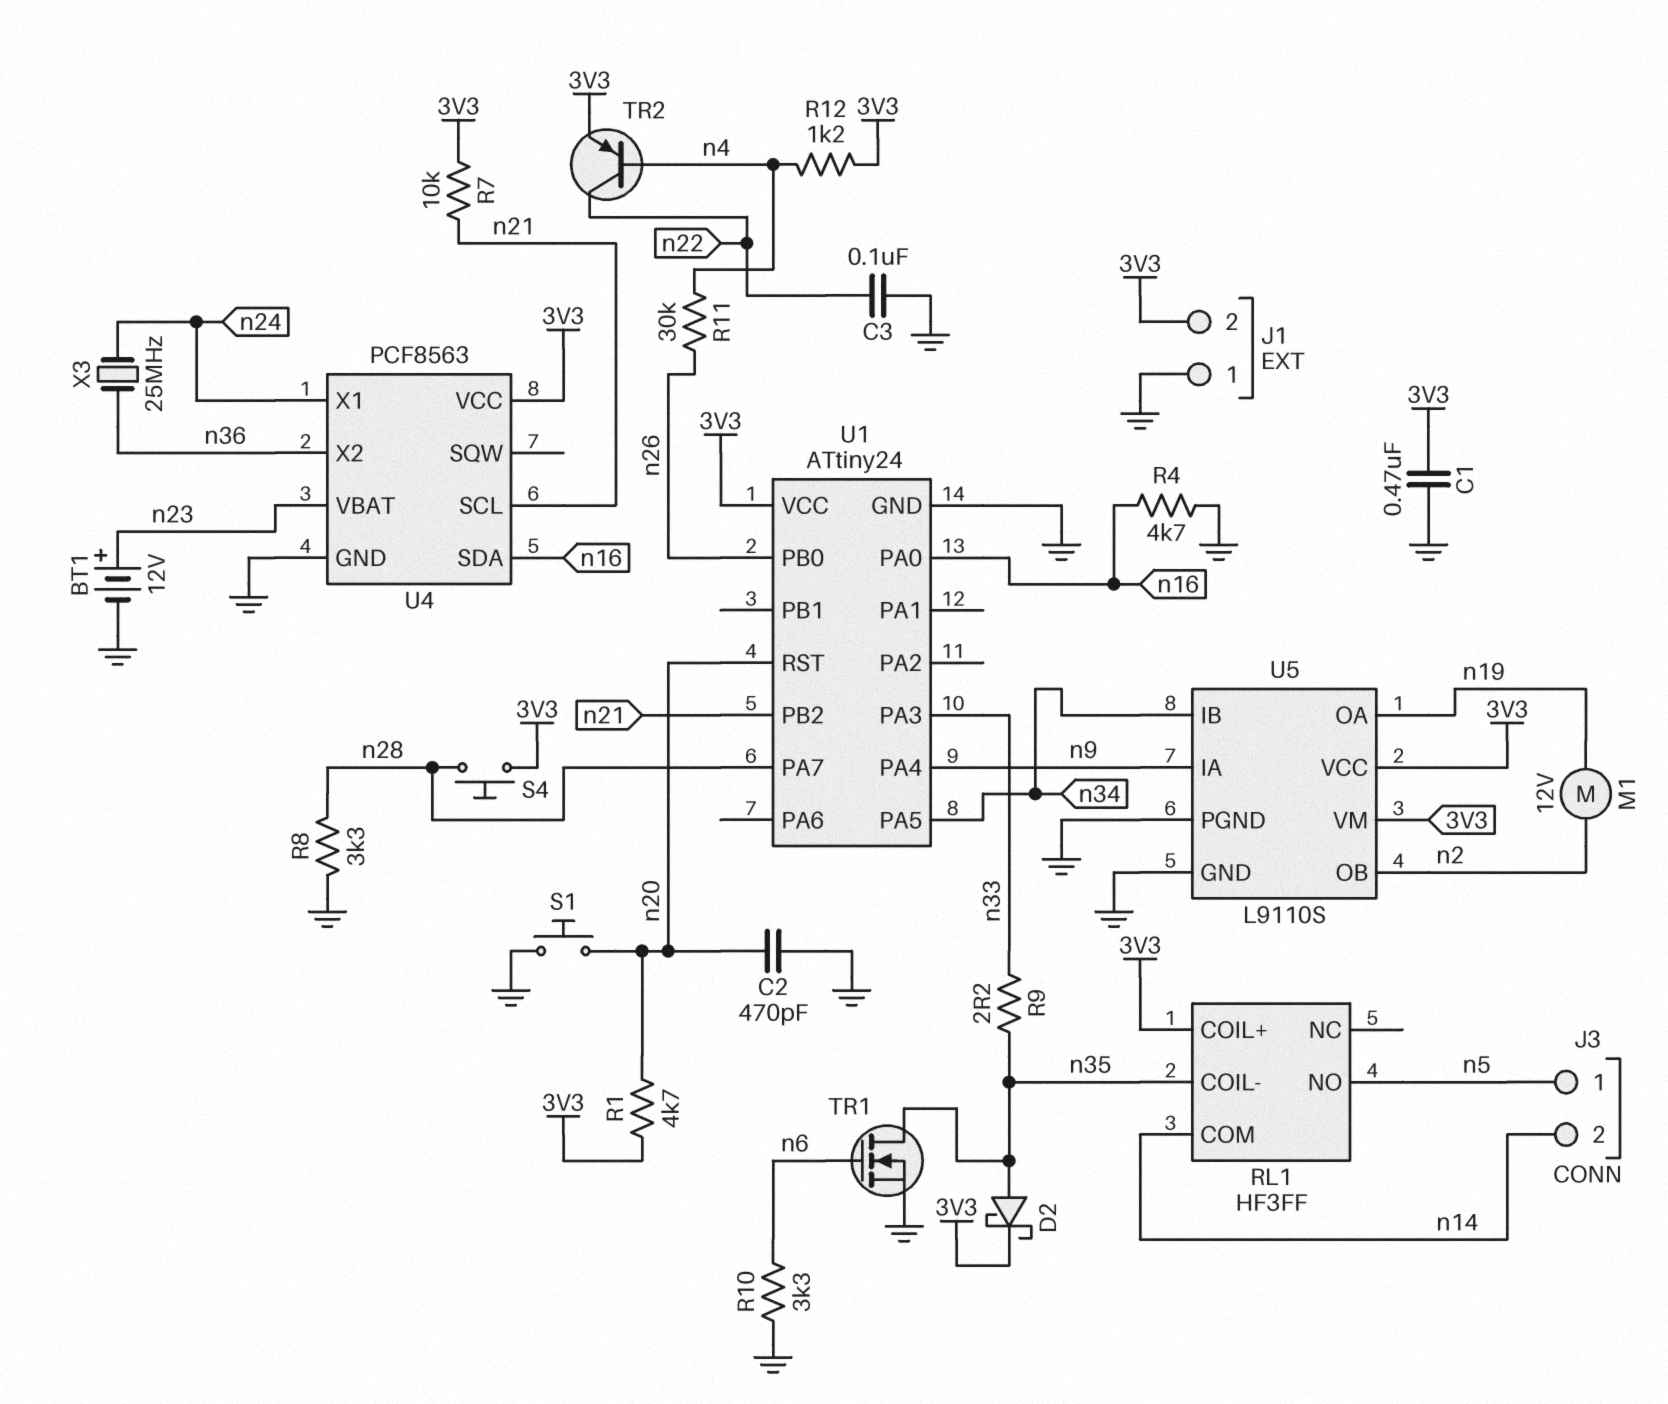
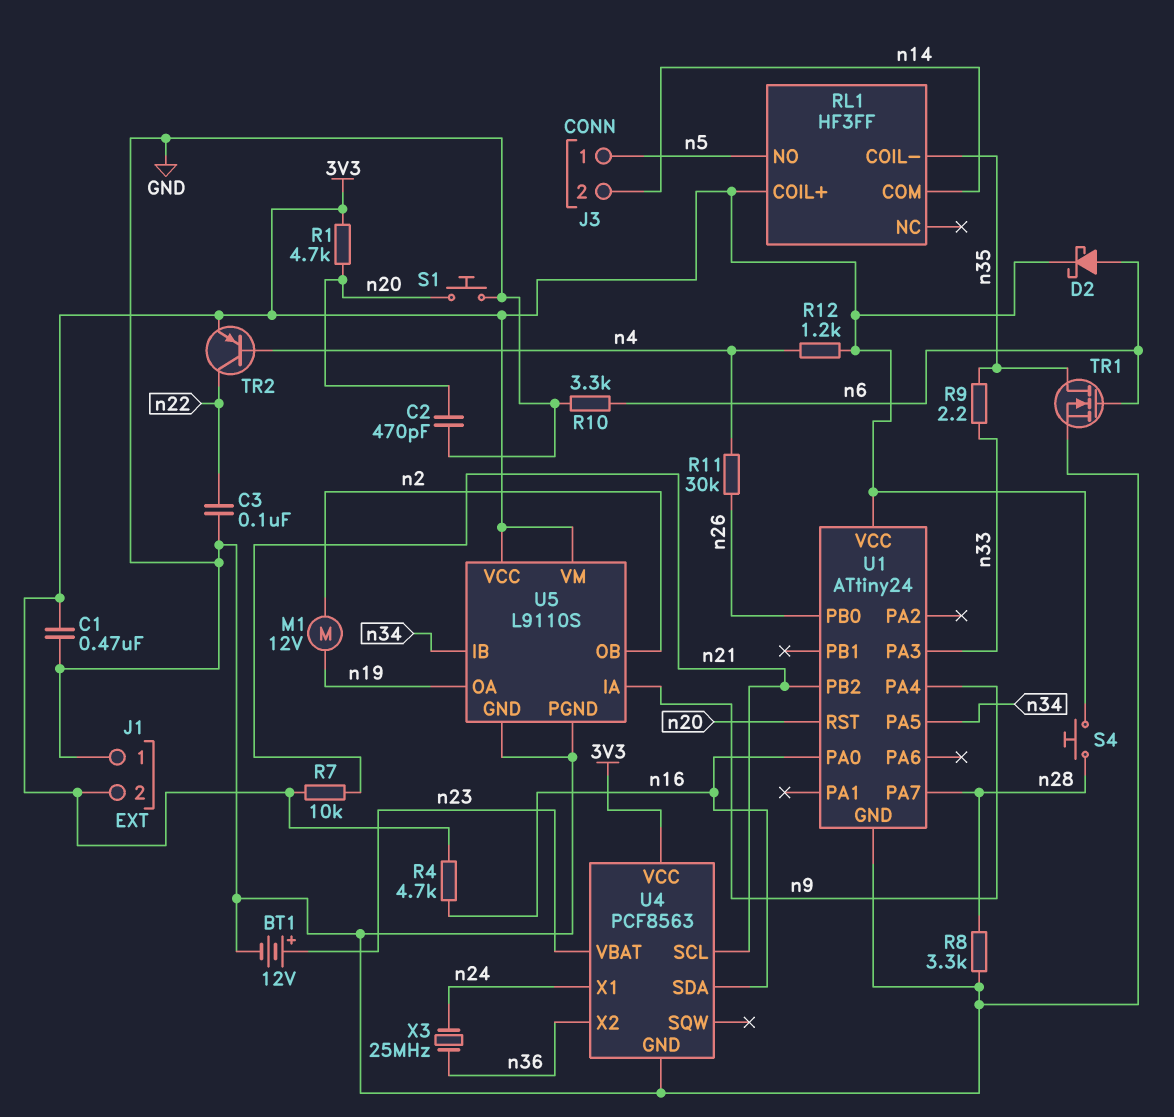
D2: schottky (A n35, K 3V3) -> schottky (A n6, K 3V3)
R4: 4.7k (GND, n16) -> 4.7k (3V3, n16)

